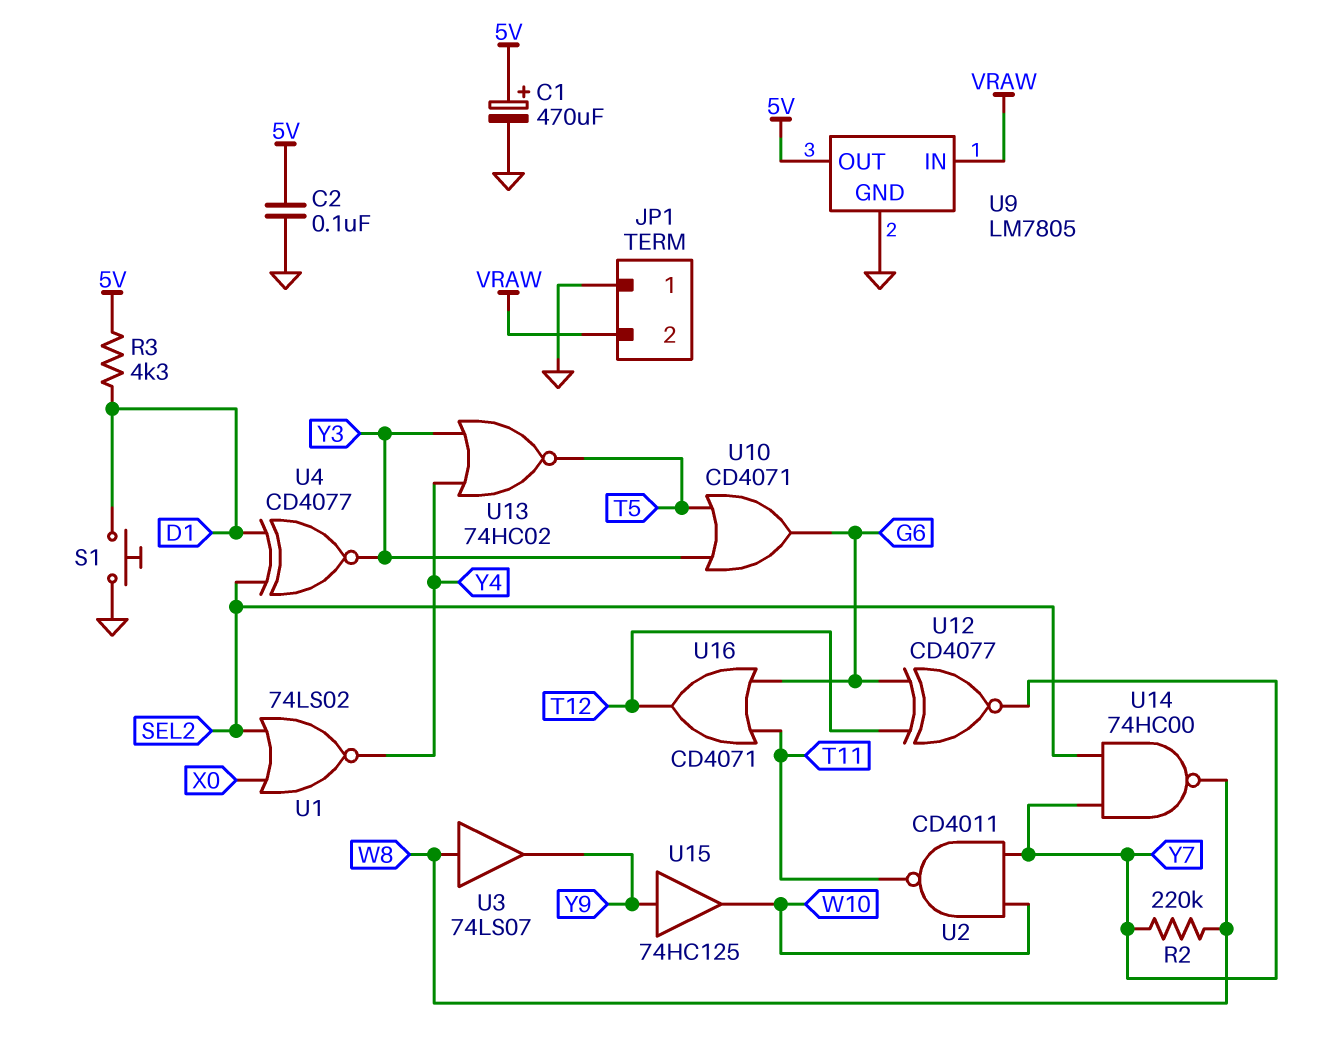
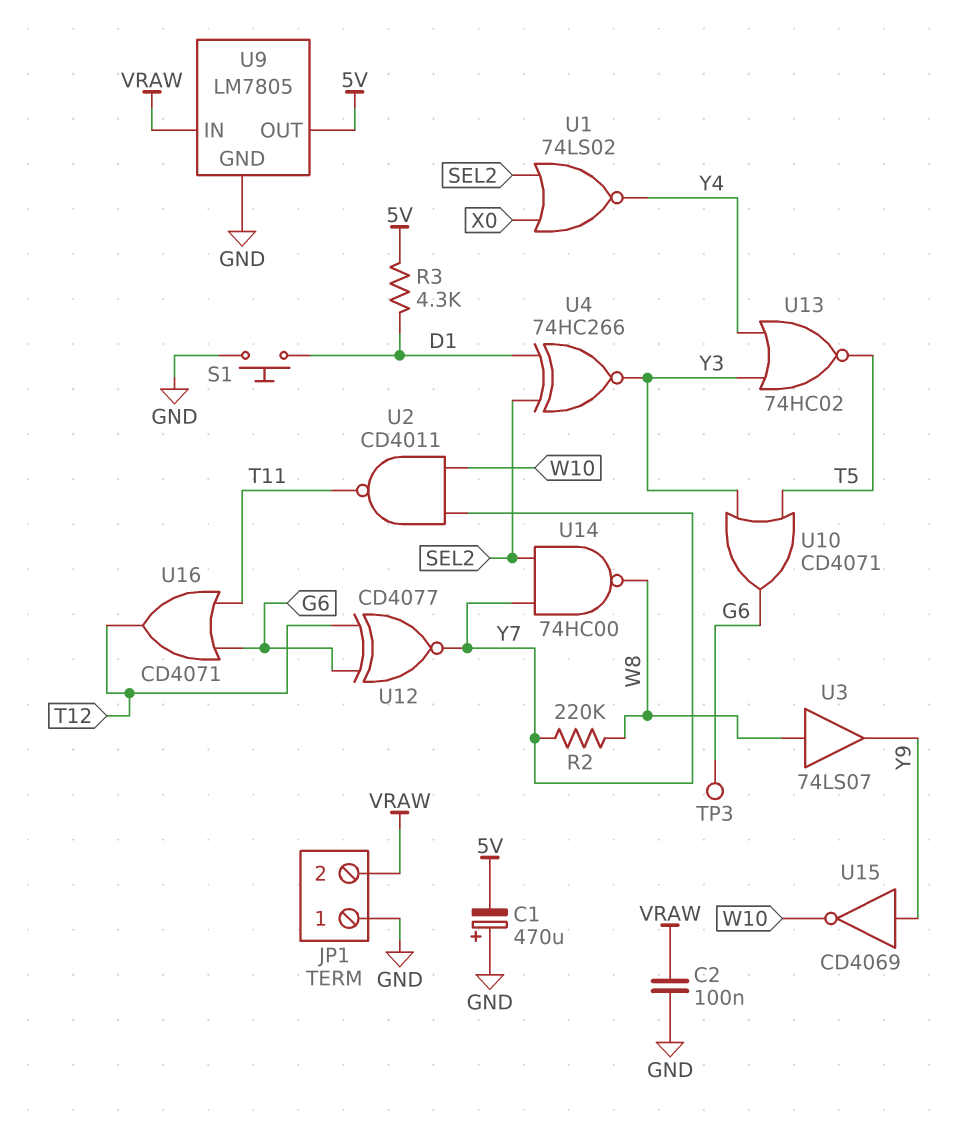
C1: 470uF (plus 5V, minus GND) -> 470uF (plus GND, minus 5V)
C2: 100nF (5V, GND) -> 100nF (GND, VRAW)
TP3: none -> test point (G6)
U4: XNOR CD4077 (in D1, in SEL2, out Y3) -> XNOR 74HC266 (in D1, in SEL2, out Y3)
U15: buffer 74HC125 (in Y9, out W10) -> NOT CD4069 (in Y9, out W10)

